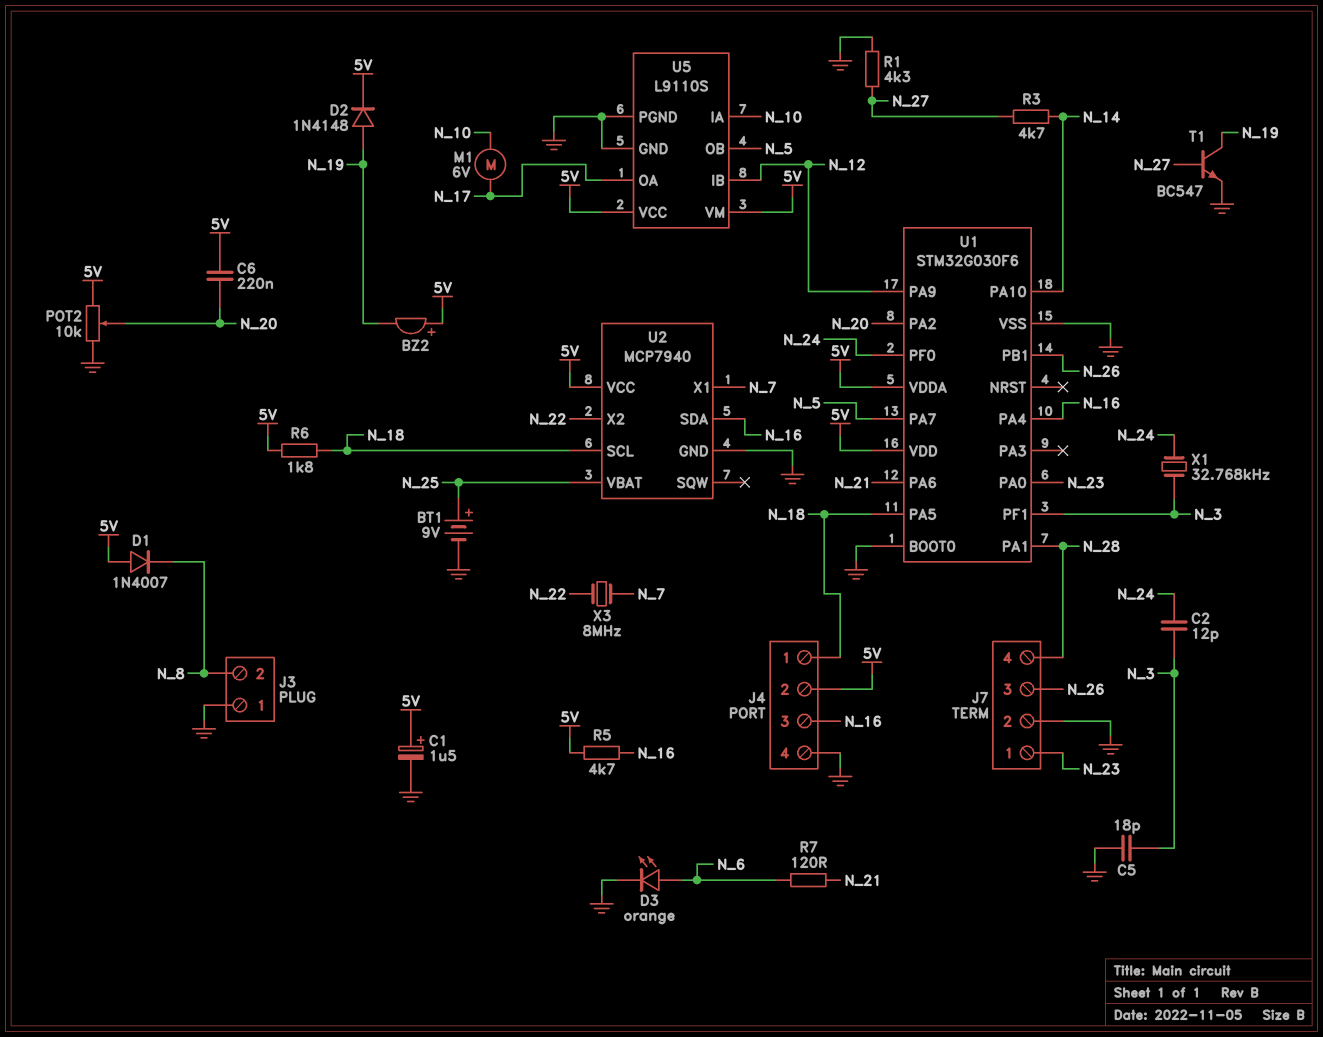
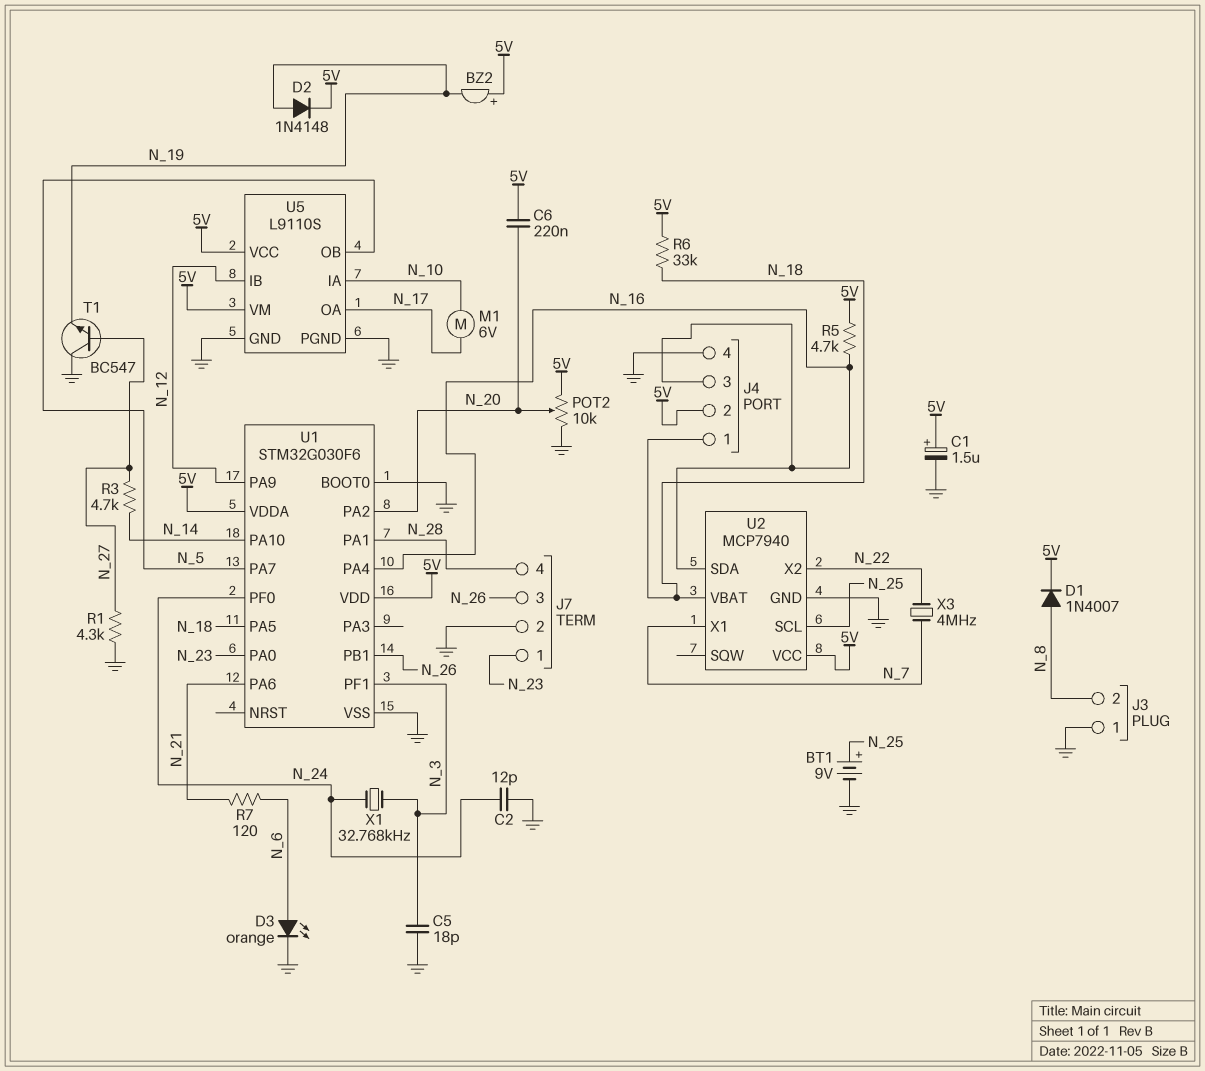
C2: 12pF (N_3, N_24) -> 12pF (GND, N_24)
D1: diode 1N4007 (A 5V, K N_8) -> diode 1N4007 (A N_8, K 5V)
R6: 1.8k (5V, N_18) -> 33k (5V, N_18)
T1: NPN BC547 (B N_27, C N_19, E GND) -> NPN BC547 (B N_27, C GND, E N_19)
U2 pin SCL: N_18 -> N_25
U2 pin VBAT: N_25 -> N_18
X3: 8MHz (N_7, N_22) -> 4MHz (N_7, N_22)

